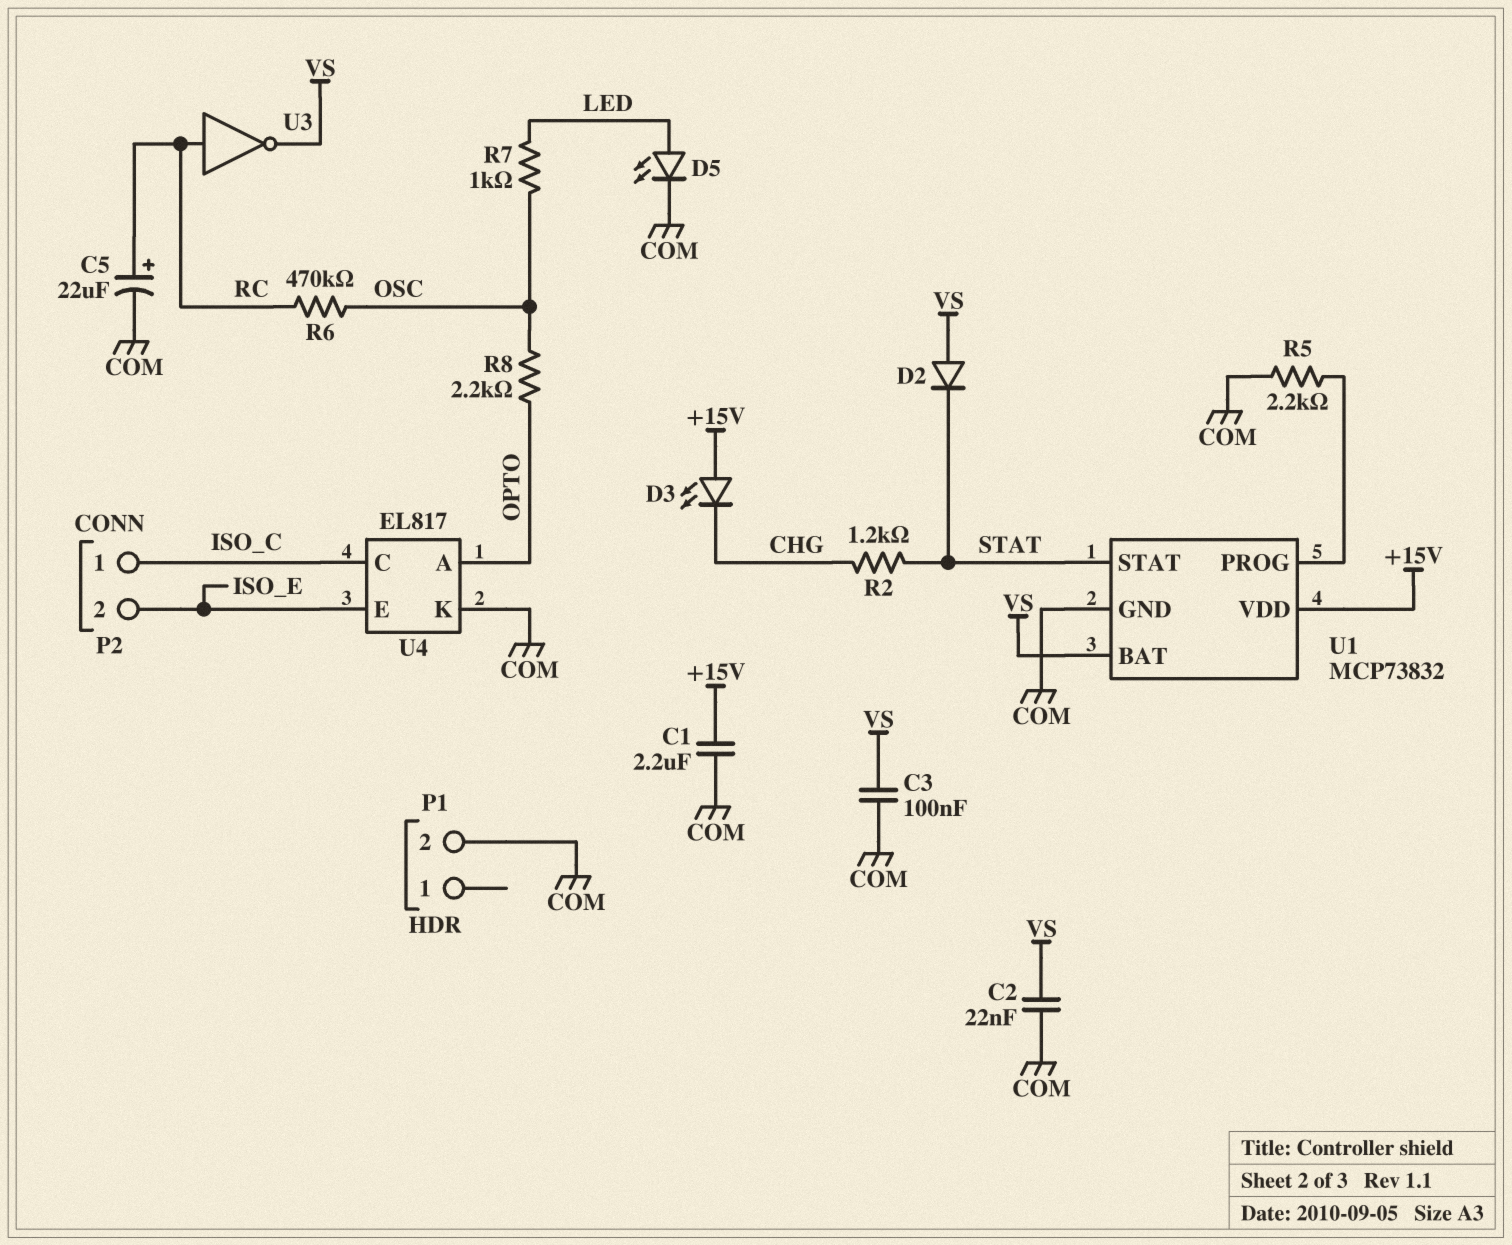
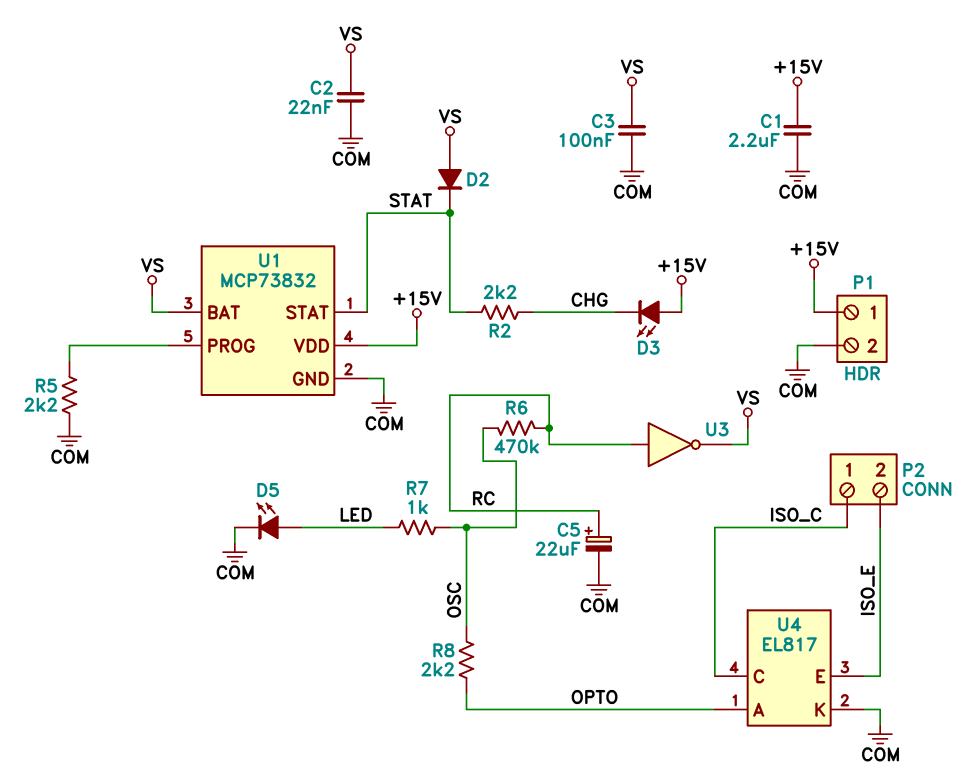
P1 pin 1: none -> +15V
R2: 1.2k (CHG, STAT) -> 2.2k (CHG, STAT)

